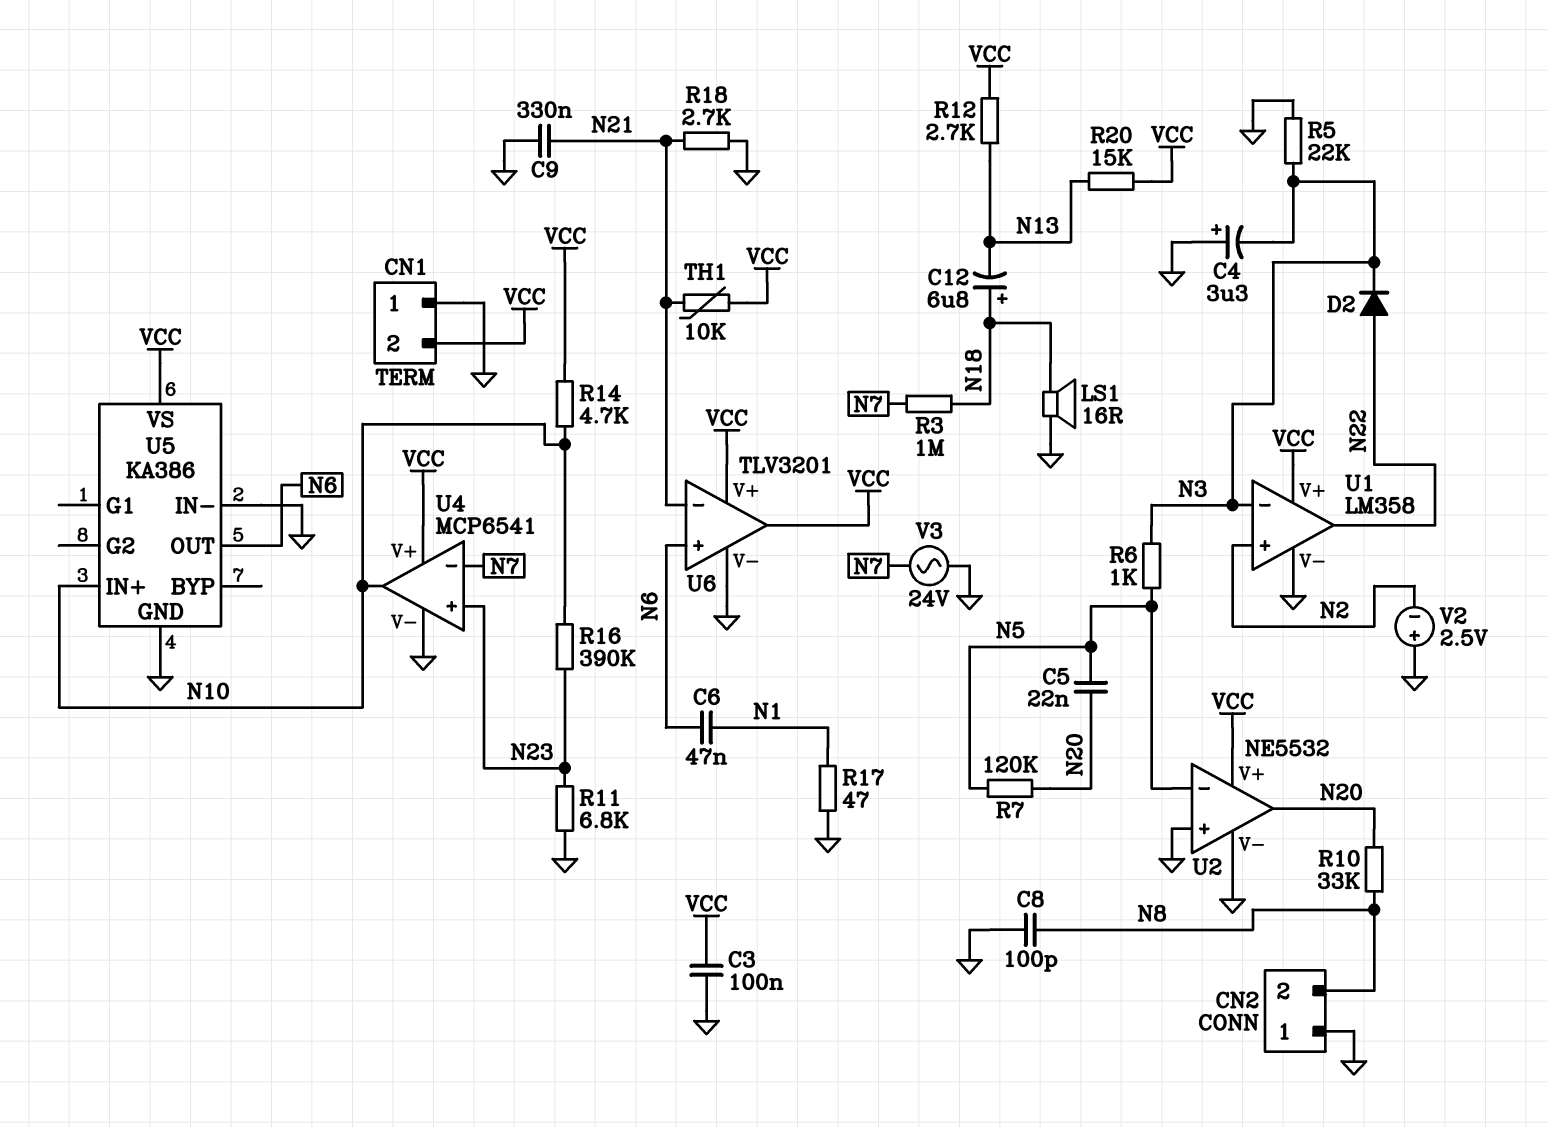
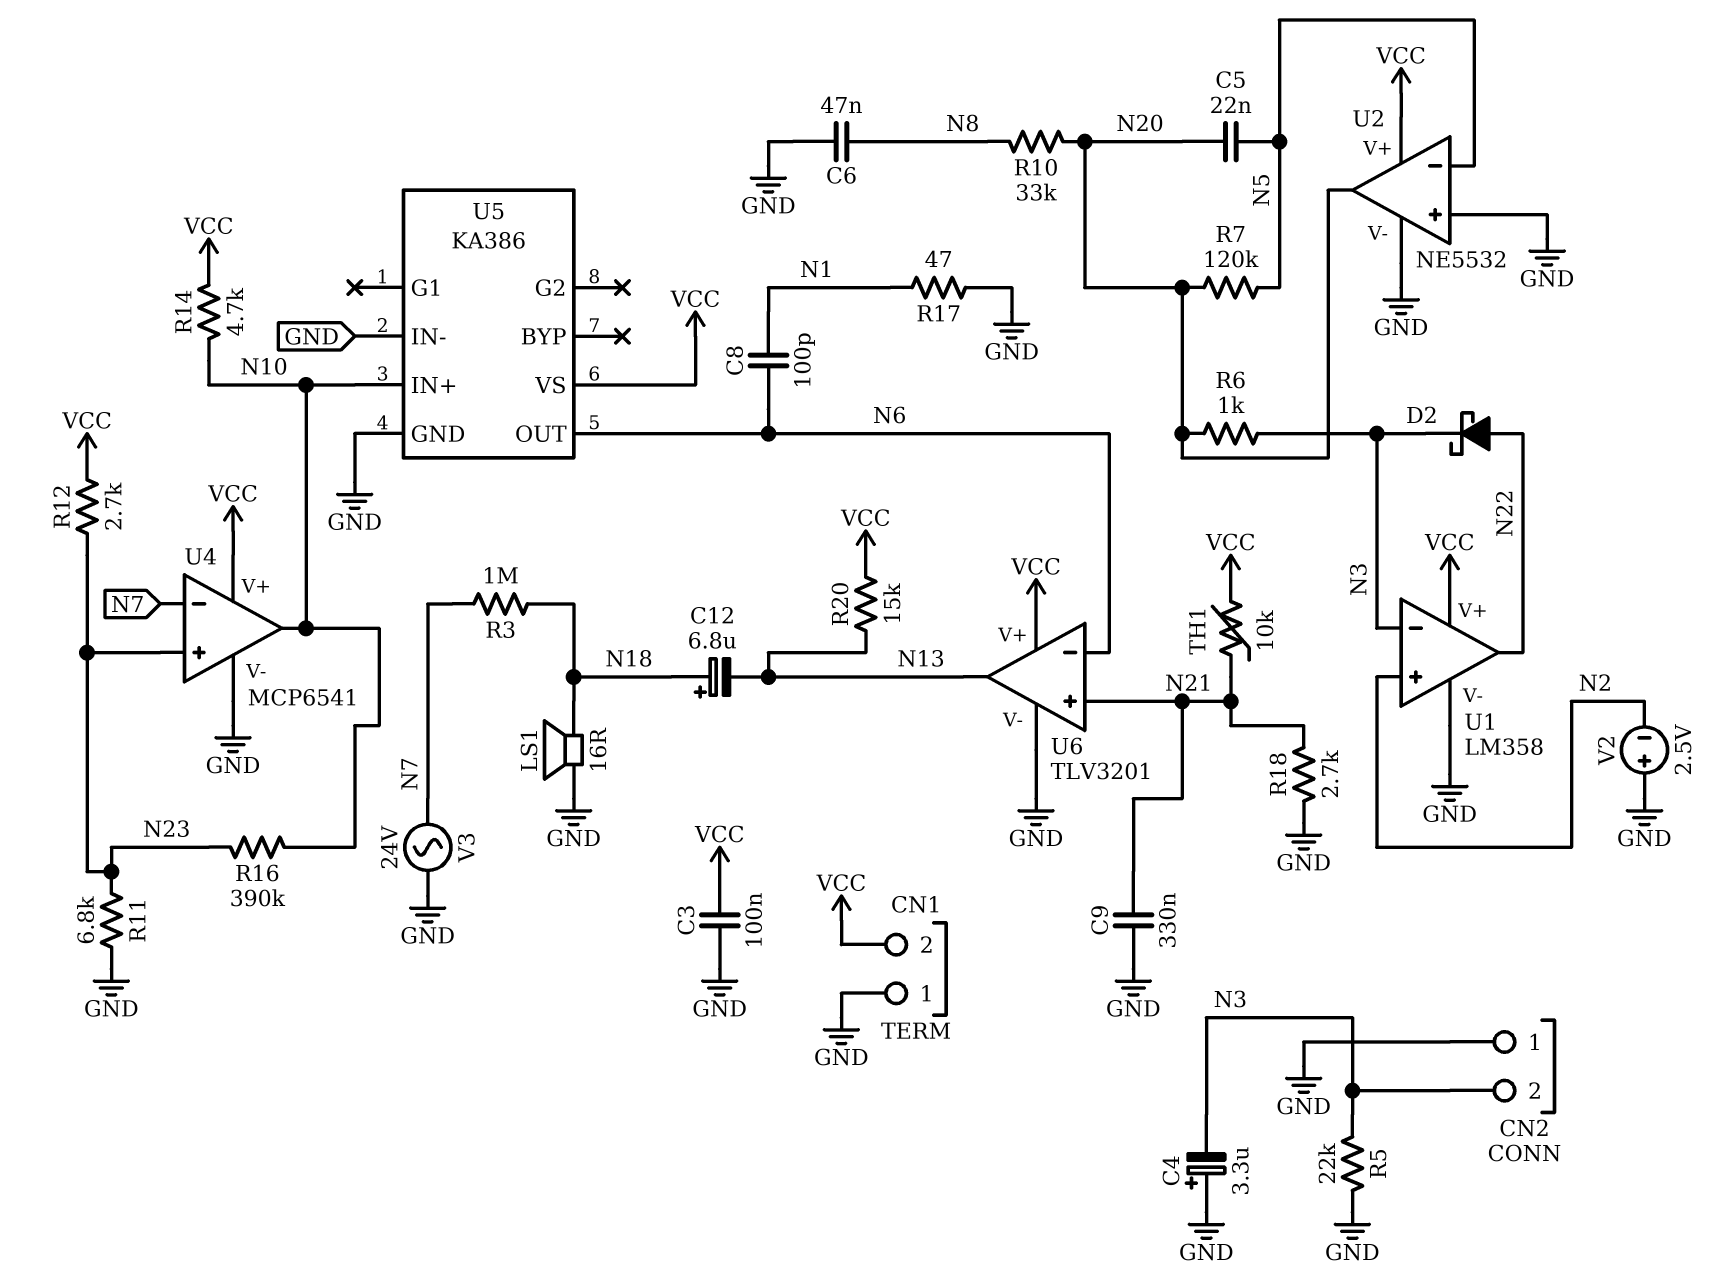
C6: 47nF (N1, N6) -> 47nF (GND, N8)
C8: 100pF (GND, N8) -> 100pF (N1, N6)
CN2 pin 2: N8 -> N3
D2: diode (A N22, K N3) -> schottky (A N22, K N3)
R6: 1k (N3, N5) -> 1k (N3, N20)
R12: 2.7k (N13, VCC) -> 2.7k (N23, VCC)
U6 pin in+: N6 -> N21
U6 pin in-: N21 -> N6
U6 pin out: VCC -> N13

